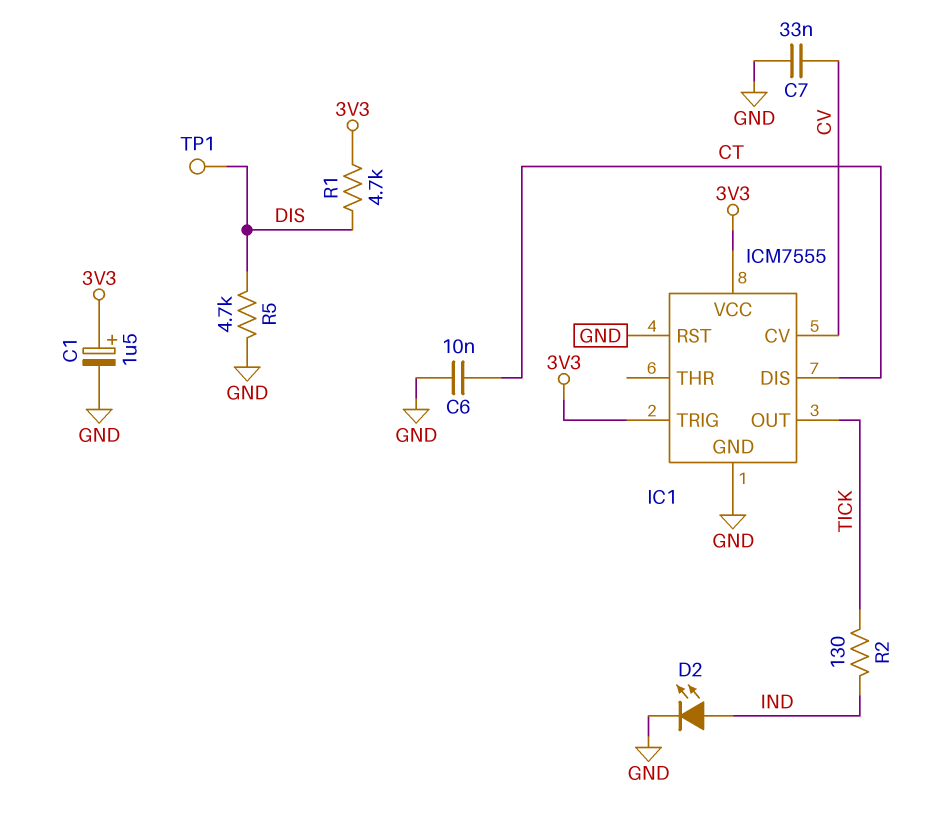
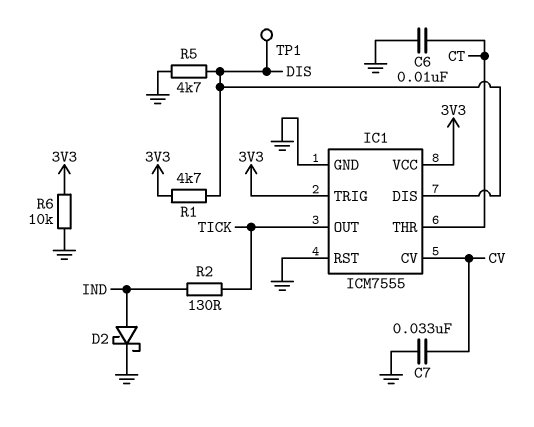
C1: 1.5uF (plus 3V3, minus GND) -> none
D2: LED (A IND, K GND) -> schottky (A IND, K GND)
IC1 pin DIS: CT -> DIS
IC1 pin THR: none -> CT
R6: none -> 10k (3V3, GND)

